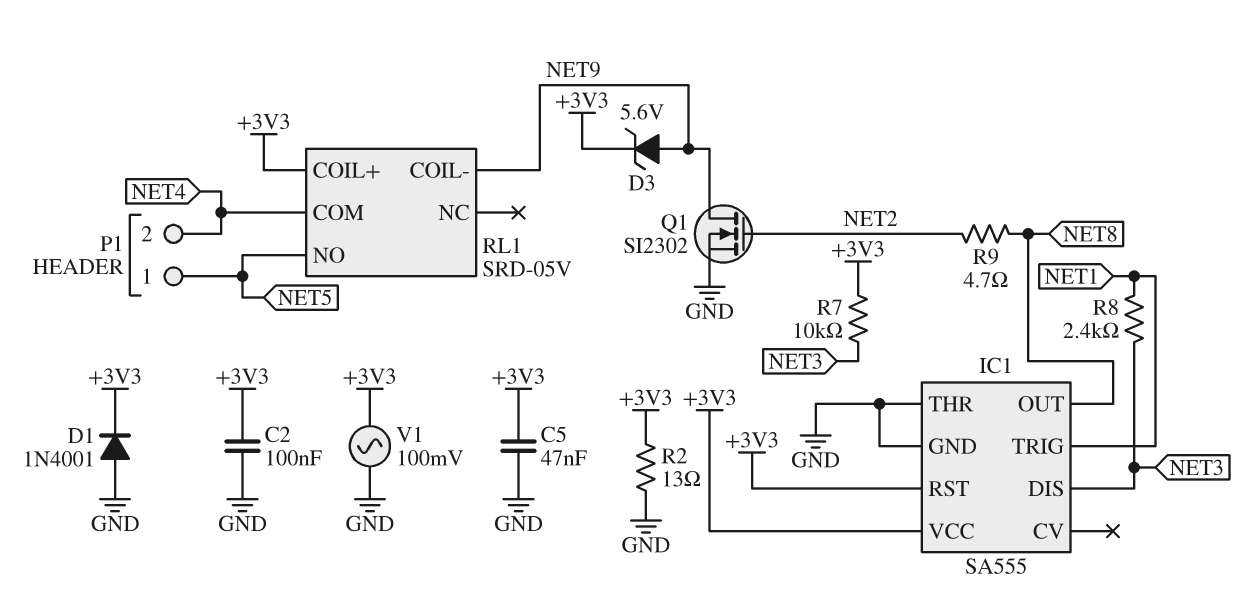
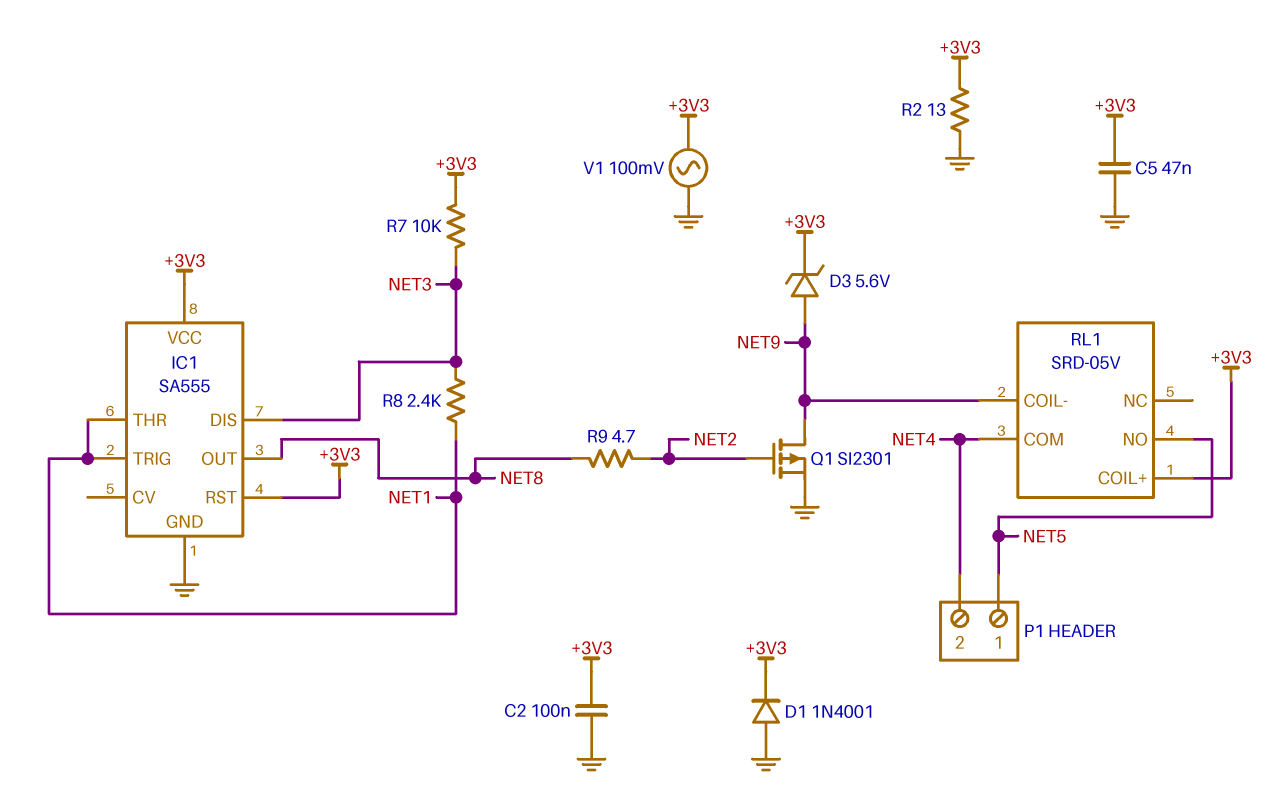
IC1 pin THR: GND -> NET1
Q1: NMOS SI2302 (G NET2, D NET9, S GND) -> PMOS SI2301 (G NET2, D NET9, S GND)

